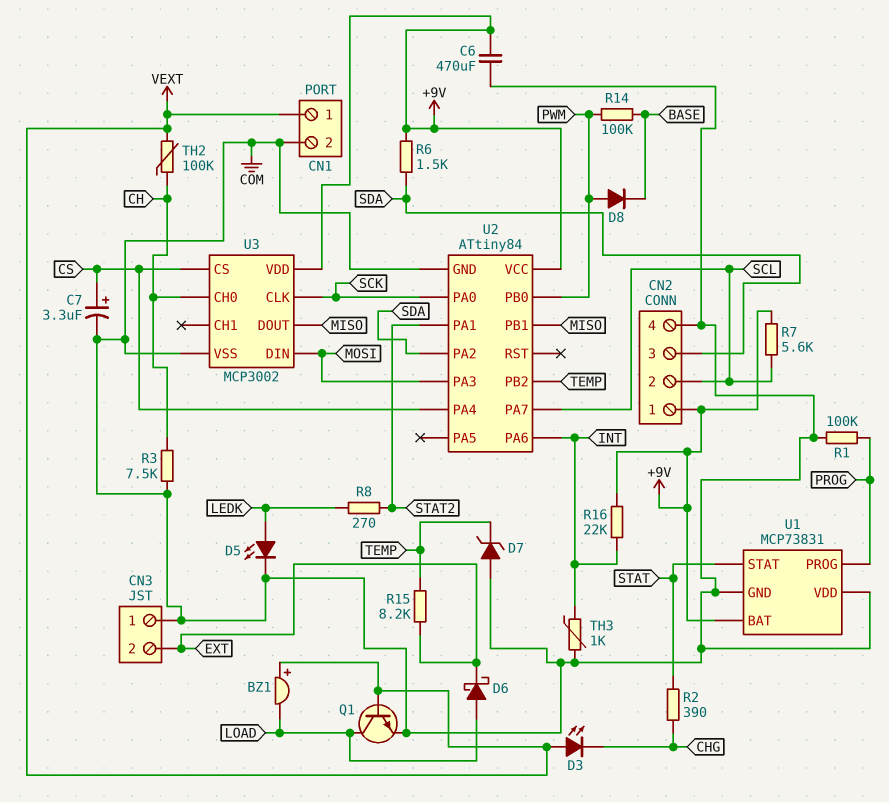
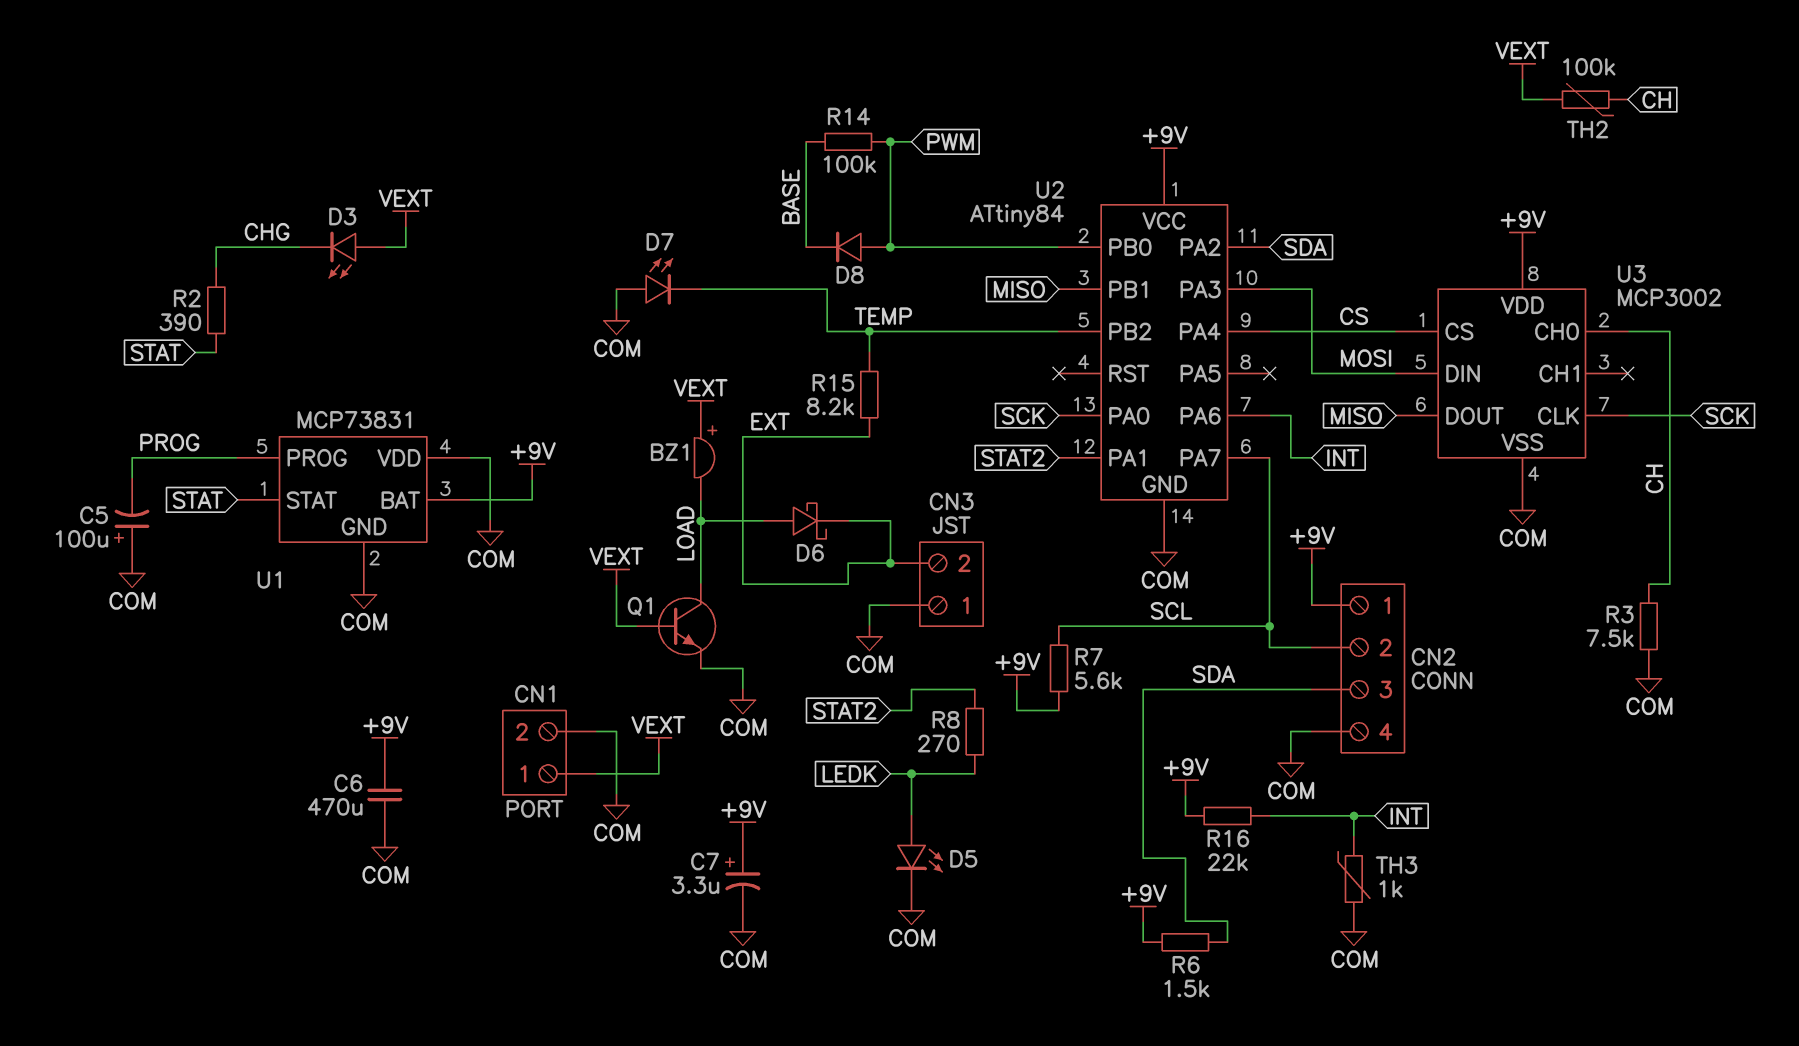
C5: none -> 100uF (plus COM, minus PROG)
C7: 3.3uF (plus CS, minus COM) -> 3.3uF (plus +9V, minus COM)
D7: zener (A COM, K TEMP) -> LED (A COM, K TEMP)
R1: 100k (COM, PROG) -> none

